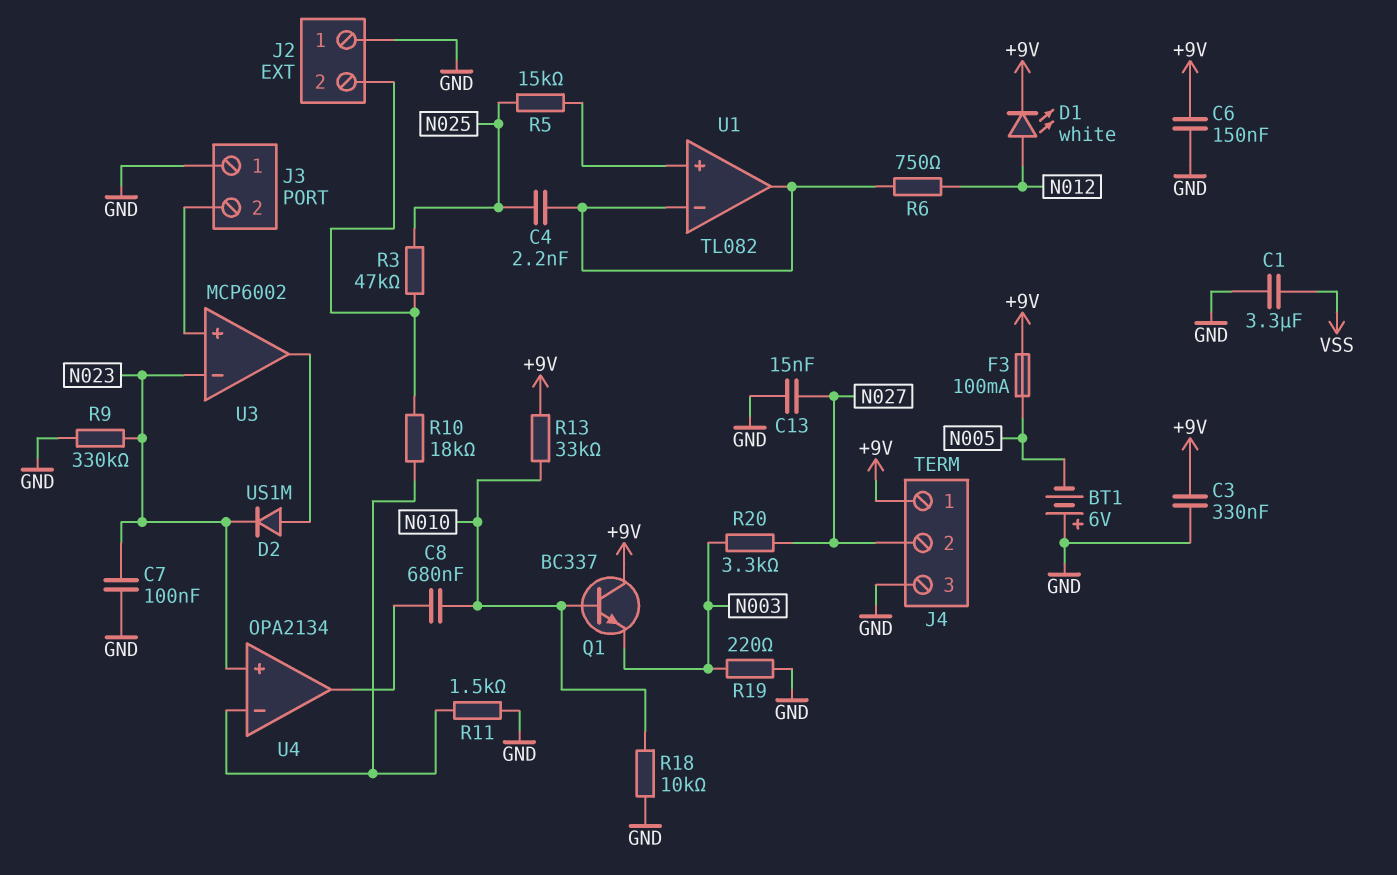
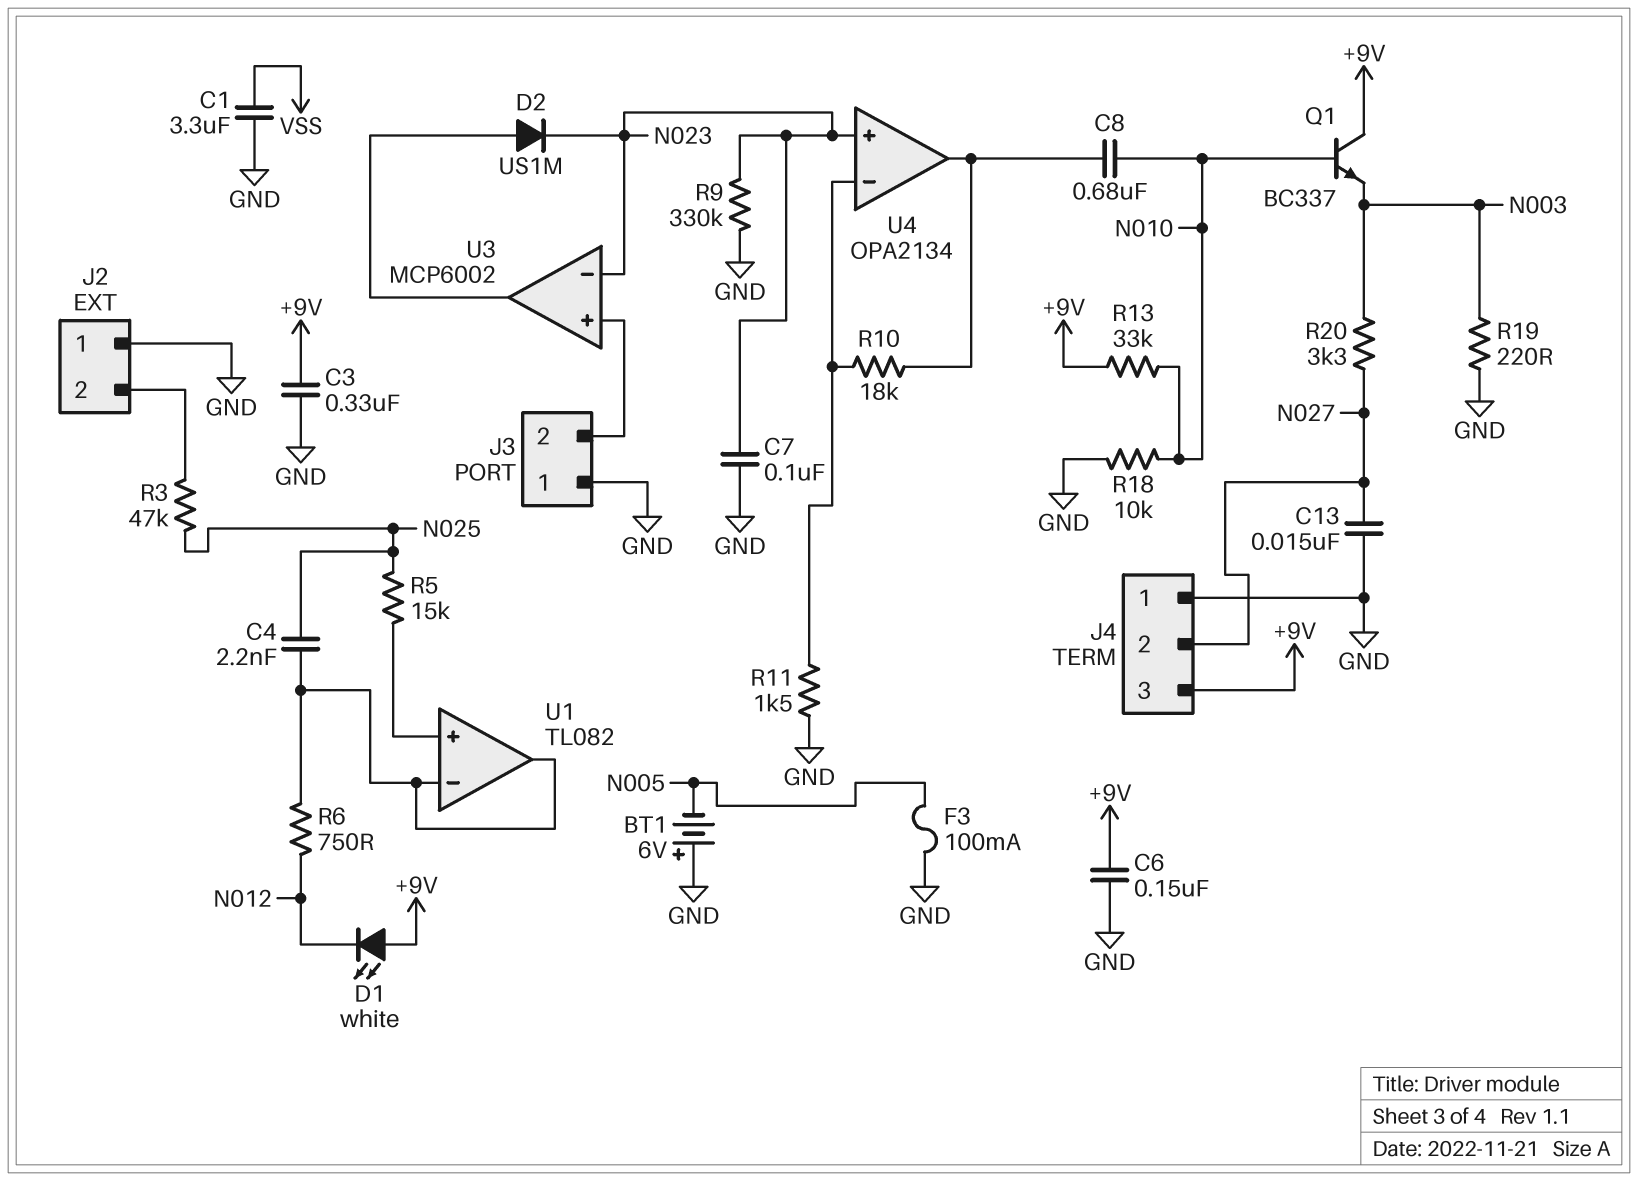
D1: LED white (A N012, K +9V) -> LED white (A +9V, K N012)
F3: 100mA (+9V, N005) -> 100mA (GND, N005)
J4 pin 1: +9V -> GND
J4 pin 3: GND -> +9V
R10: 18k (J2/2, U4/in-) -> 18k (U4/in-, U4/out)

